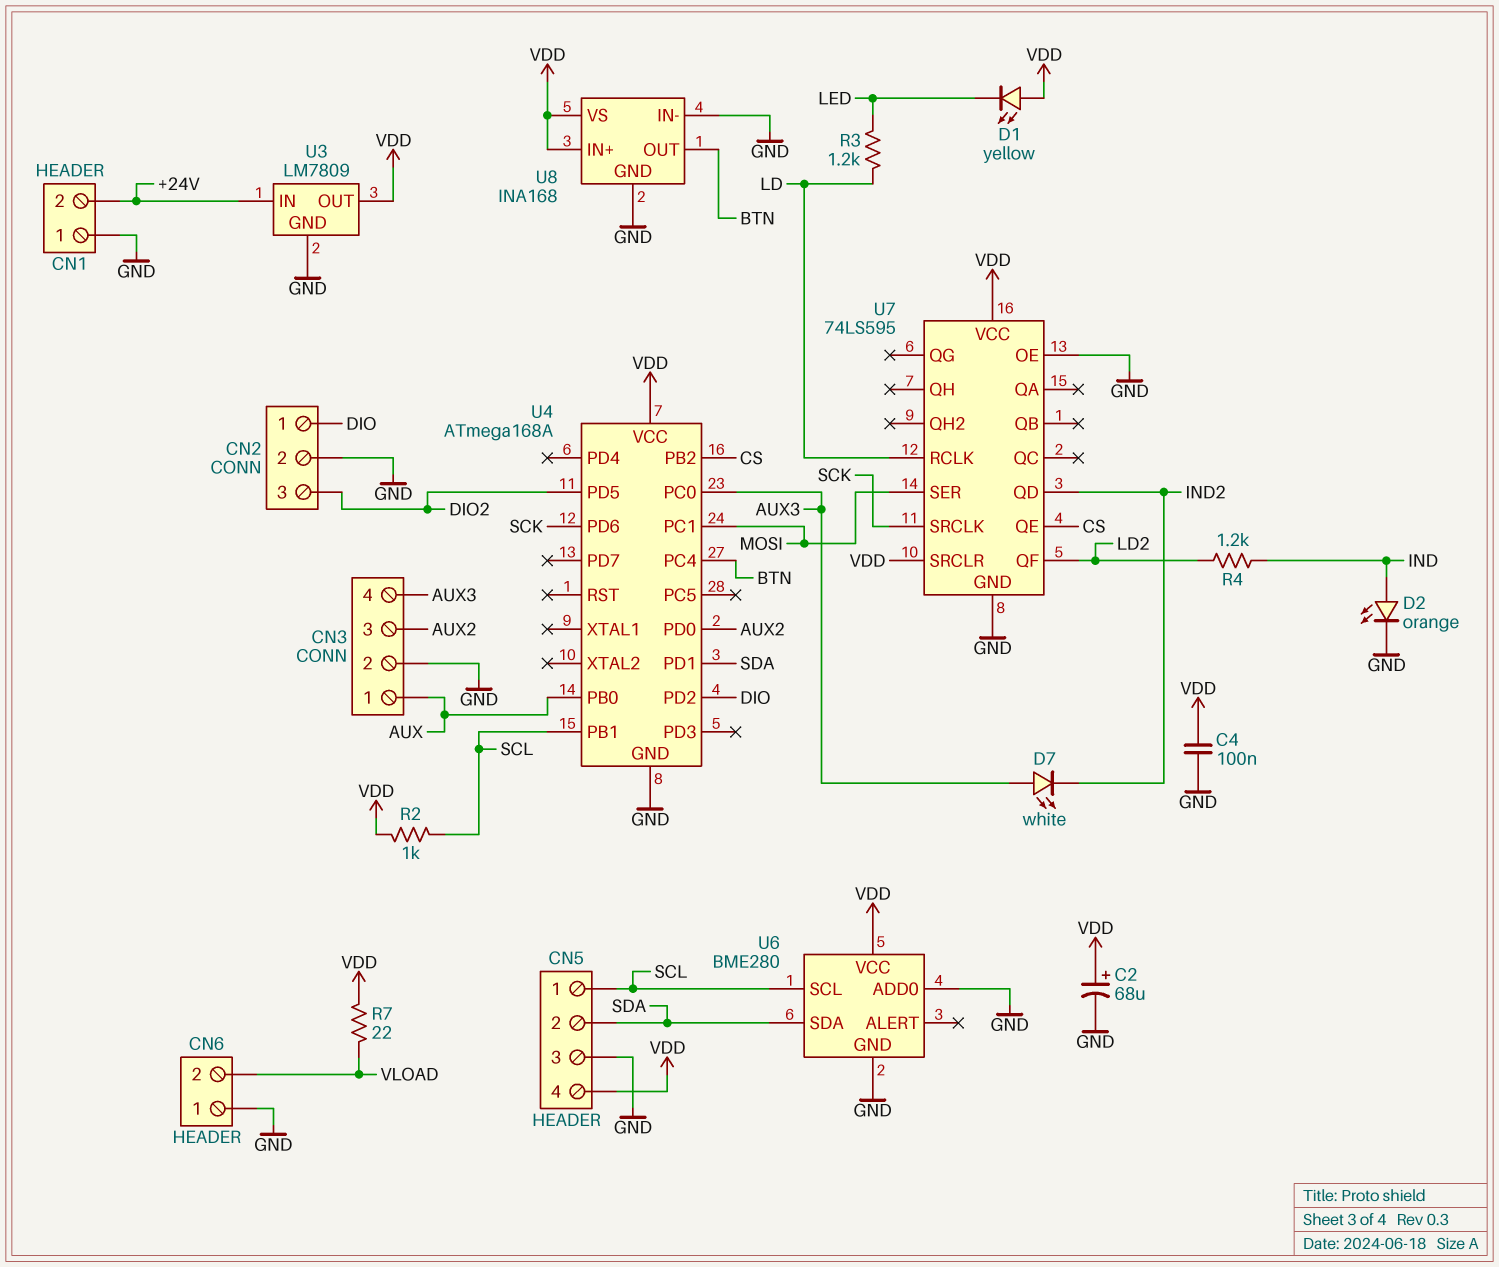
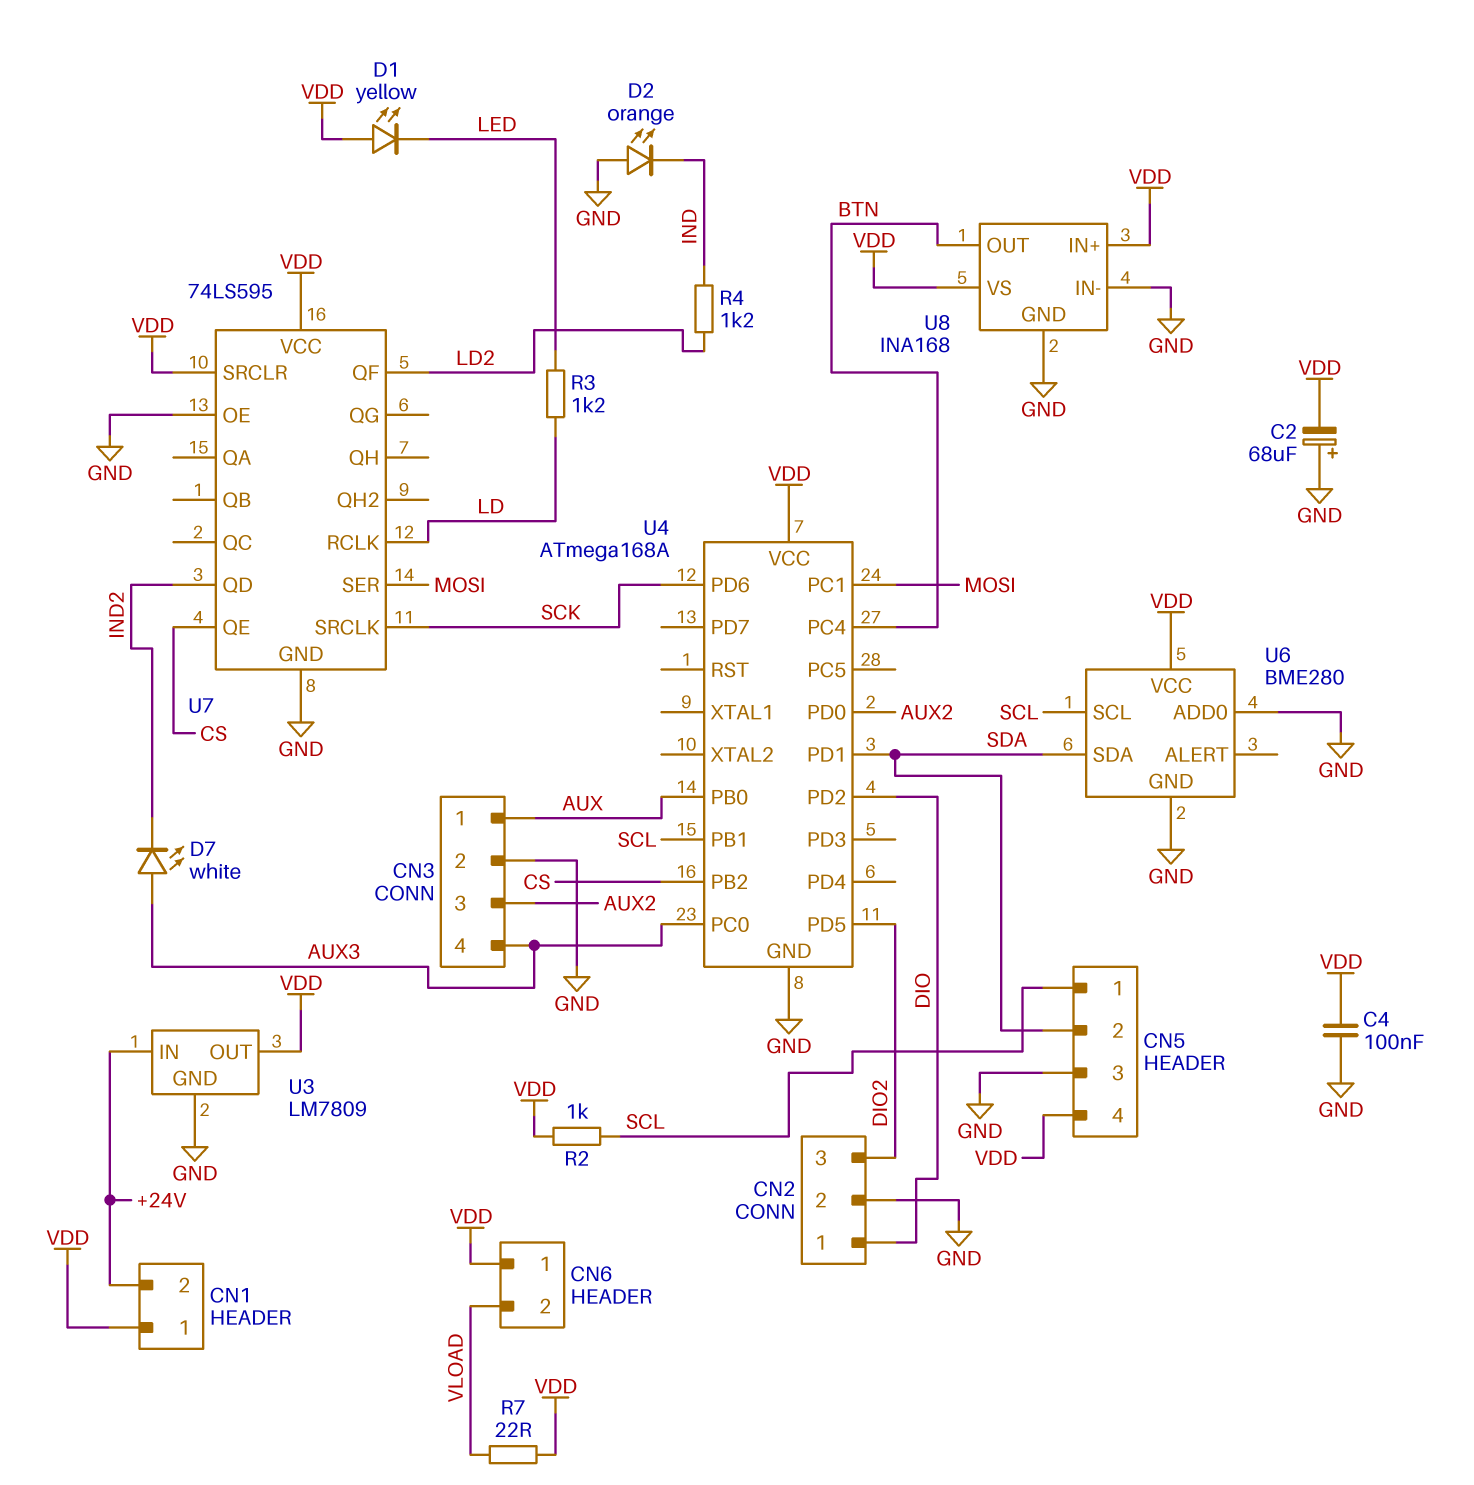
C2: 68uF (plus VDD, minus GND) -> 68uF (plus GND, minus VDD)
CN1 pin 1: GND -> VDD
CN6 pin 1: GND -> VDD
D2: LED orange (A IND, K GND) -> LED orange (A GND, K IND)

